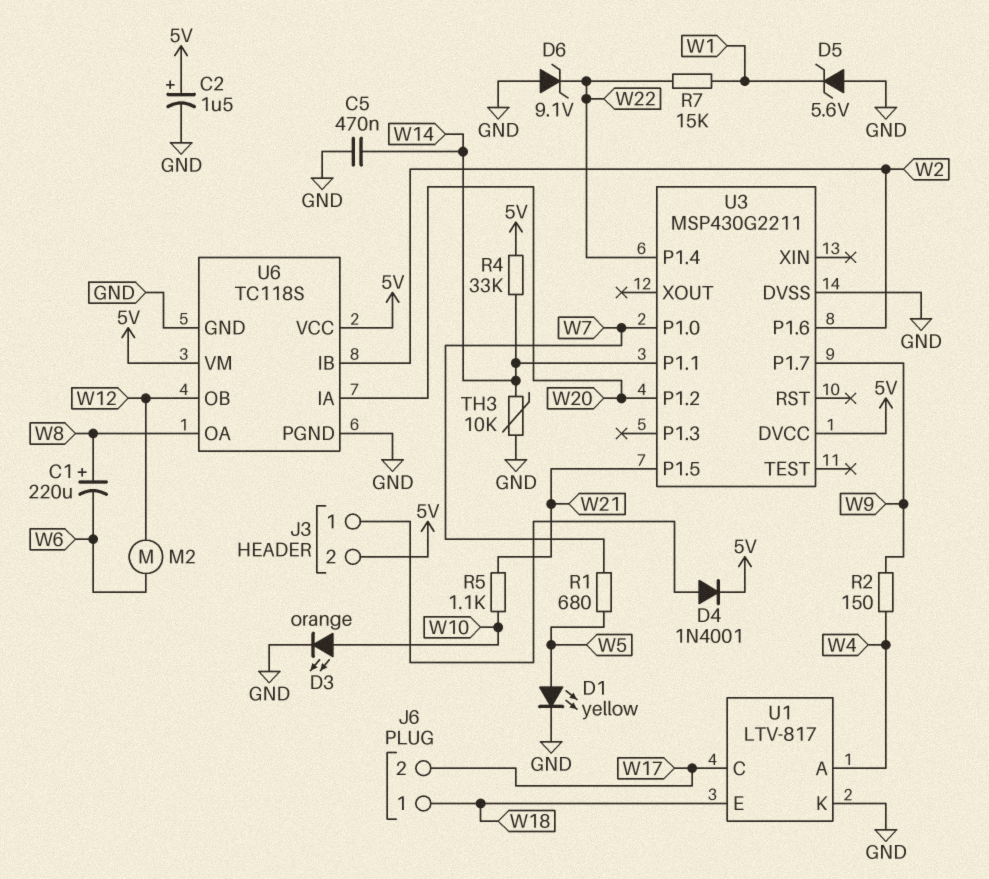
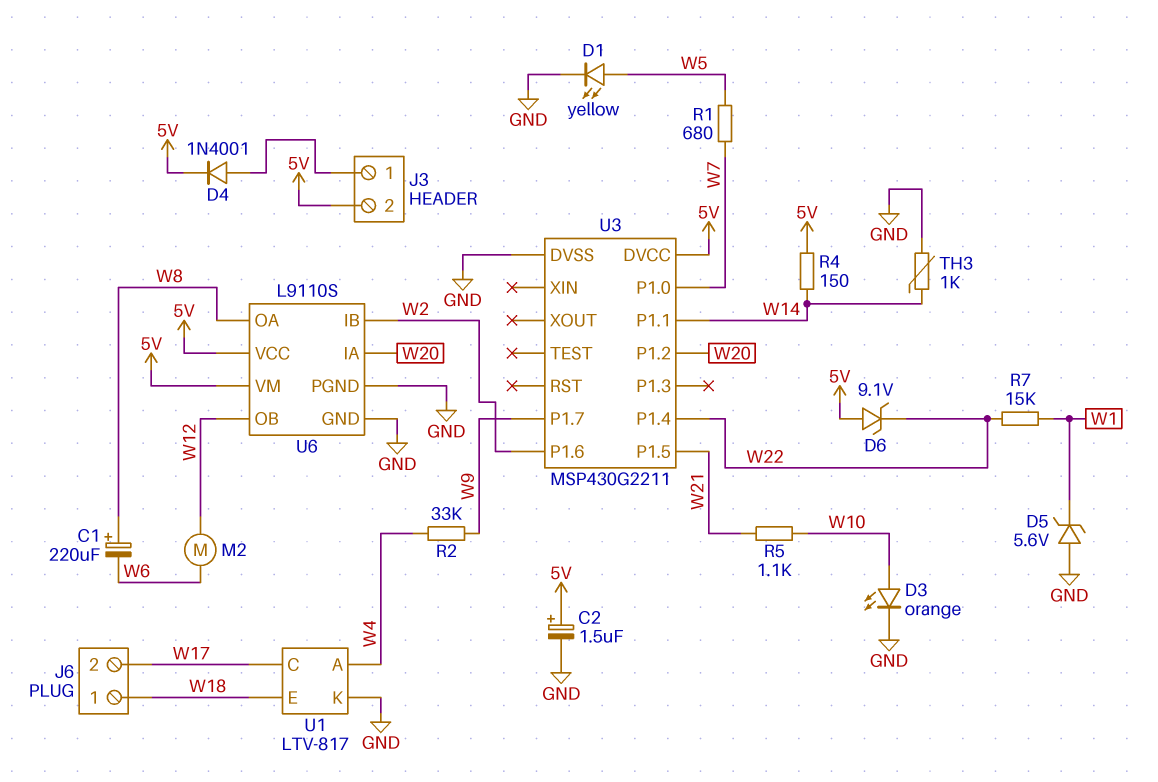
C5: 470nF (GND, W14) -> none
D6: zener 9.1V (A GND, K W22) -> zener 9.1V (A 5V, K W22)
R2: 150 (W4, W9) -> 33k (W4, W9)
R4: 33k (5V, W14) -> 150 (5V, W14)
TH3: 10k (GND, W14) -> 1k (GND, W14)
U6: TC118S -> L9110S

